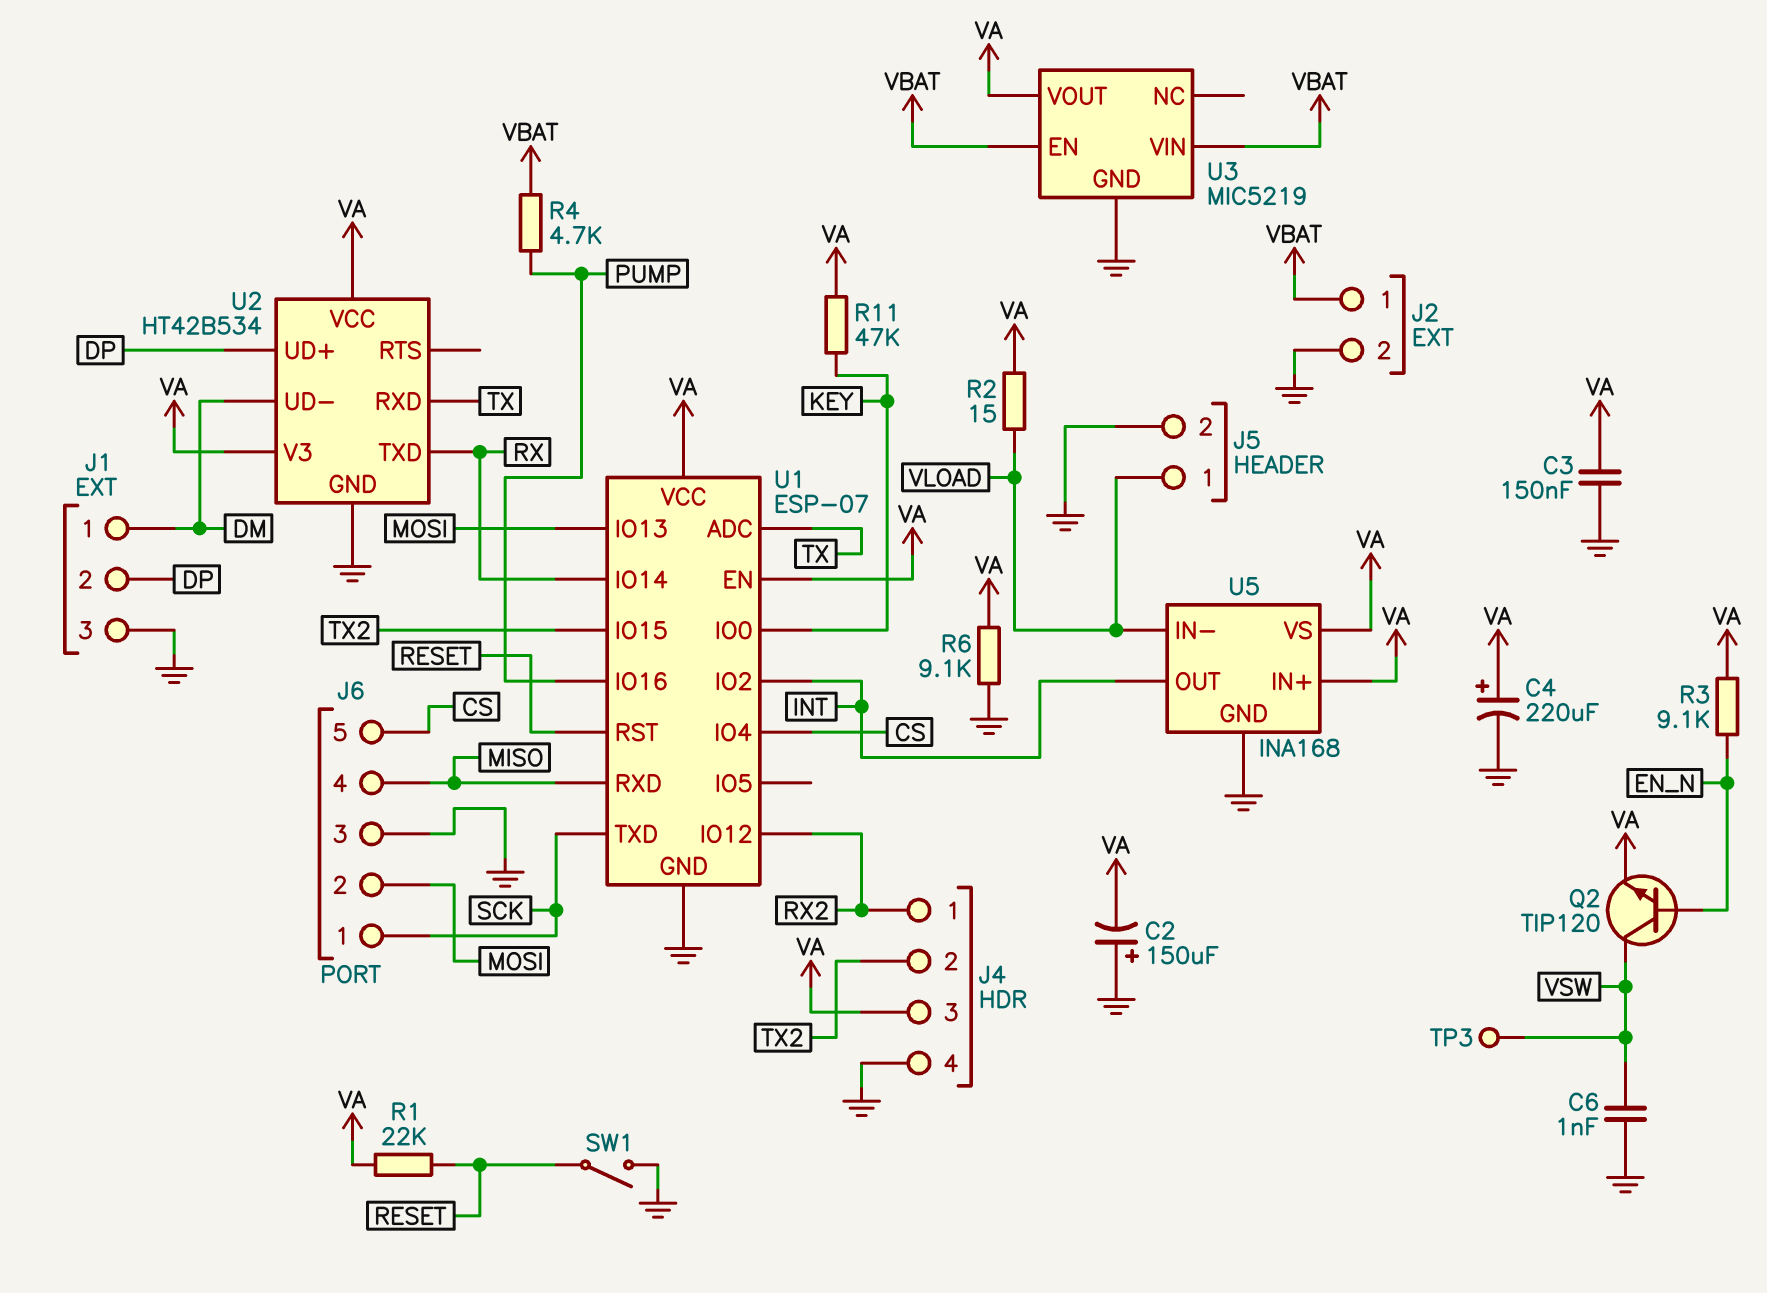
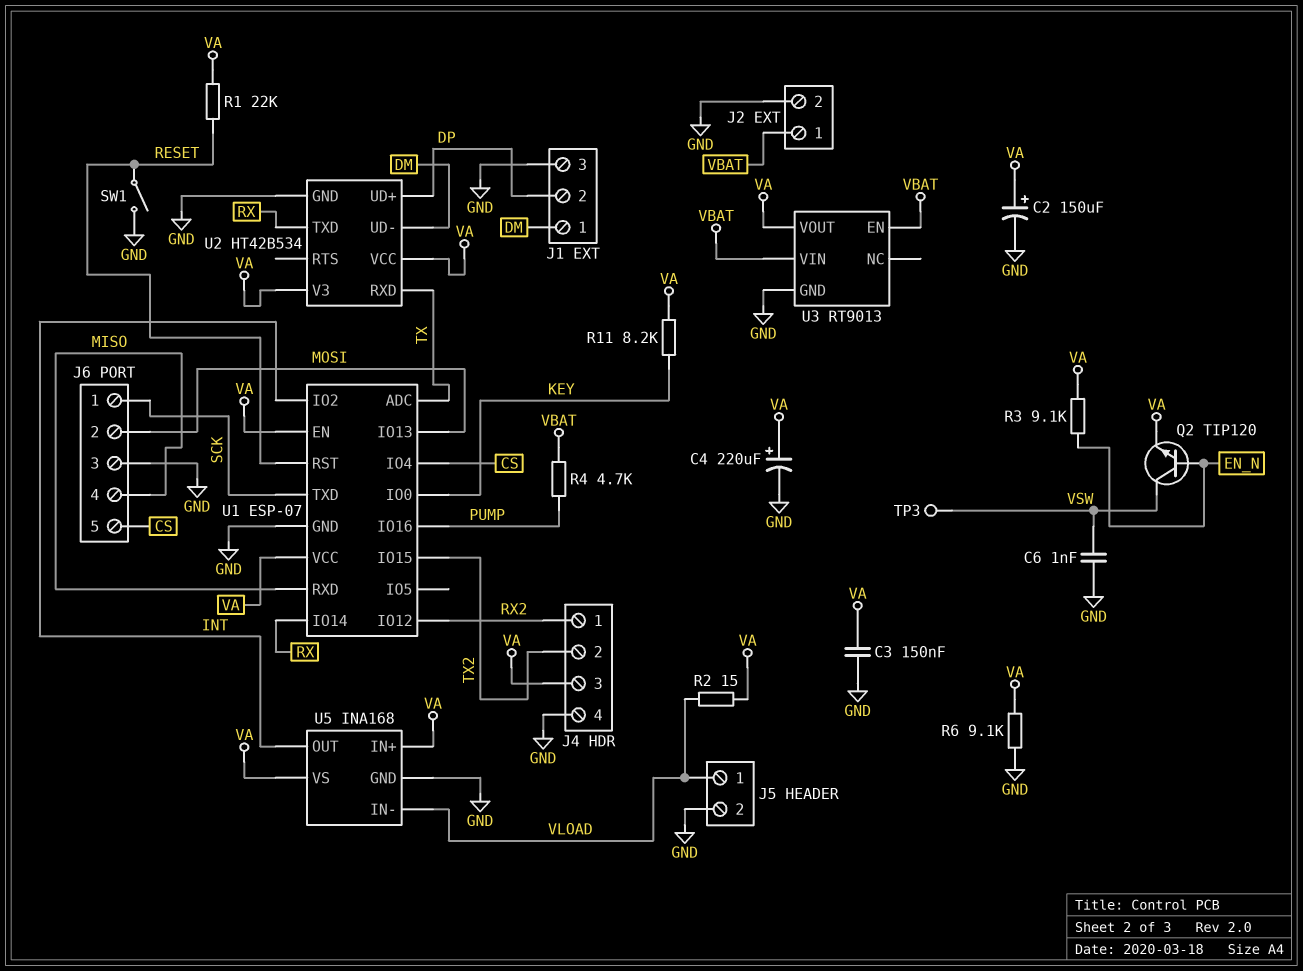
C2: 150uF (plus GND, minus VA) -> 150uF (plus VA, minus GND)
R11: 47k (KEY, VA) -> 8.2k (KEY, VA)
U3: MIC5219 -> RT9013

